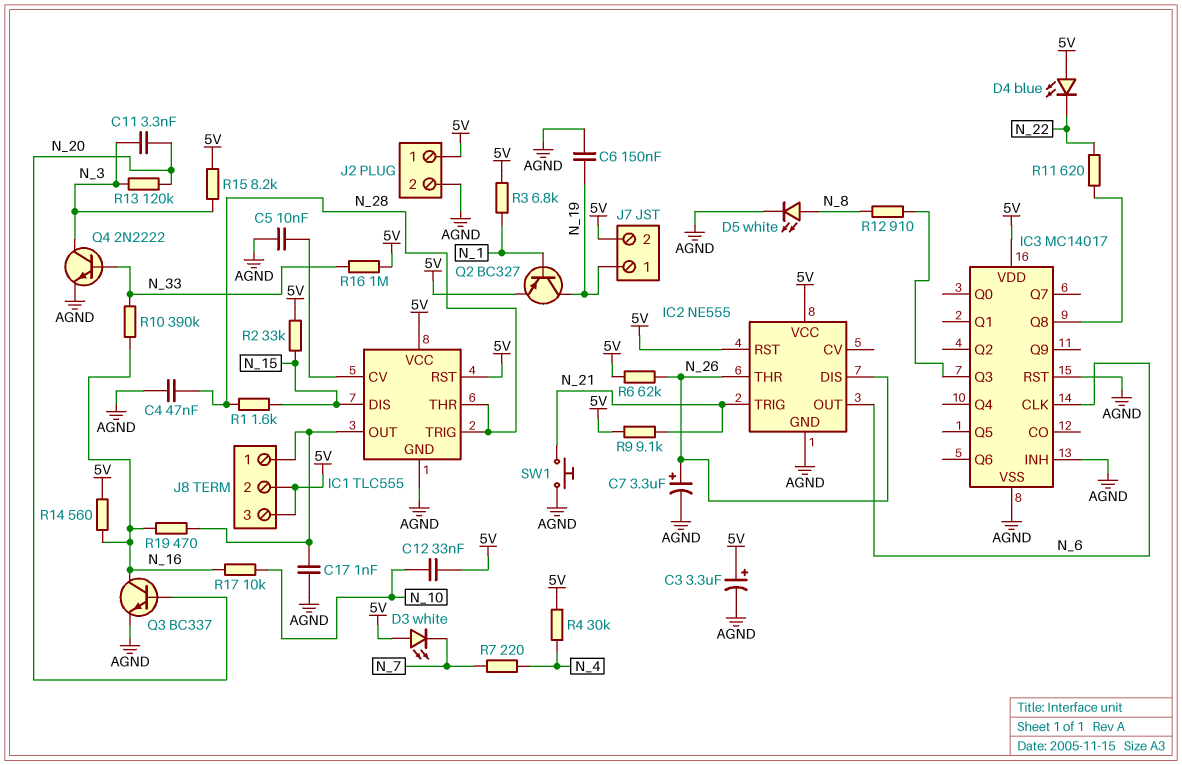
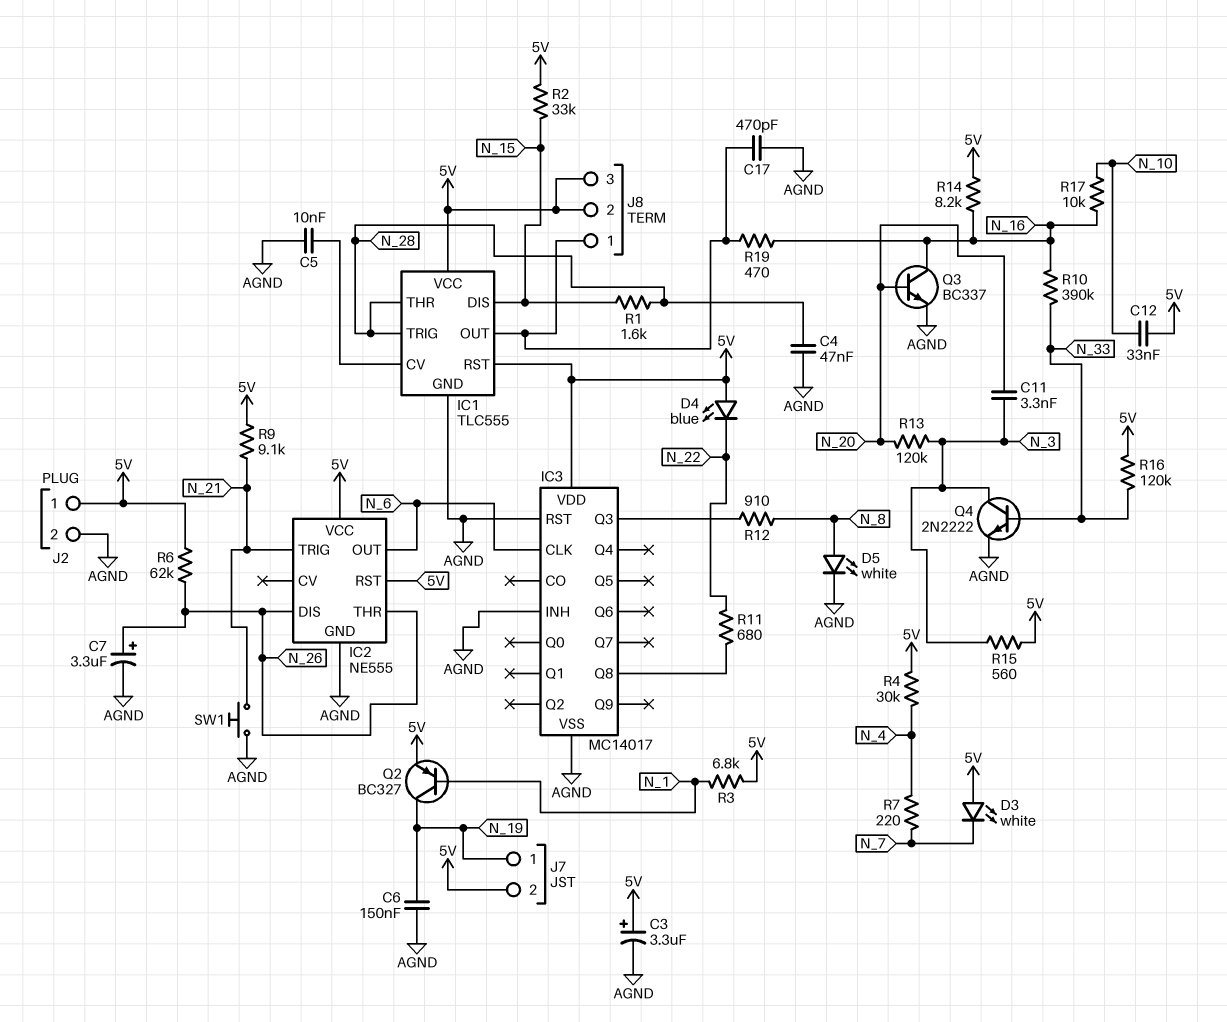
C17: 1nF (AGND, IC1/OUT) -> 470pF (AGND, IC1/OUT)
R11: 620 (IC3/Q8, N_22) -> 680 (IC3/Q8, N_22)
R14: 560 (5V, N_16) -> 8.2k (5V, N_16)
R15: 8.2k (5V, N_3) -> 560 (5V, N_3)
R16: 1M (5V, N_33) -> 120k (5V, N_33)

